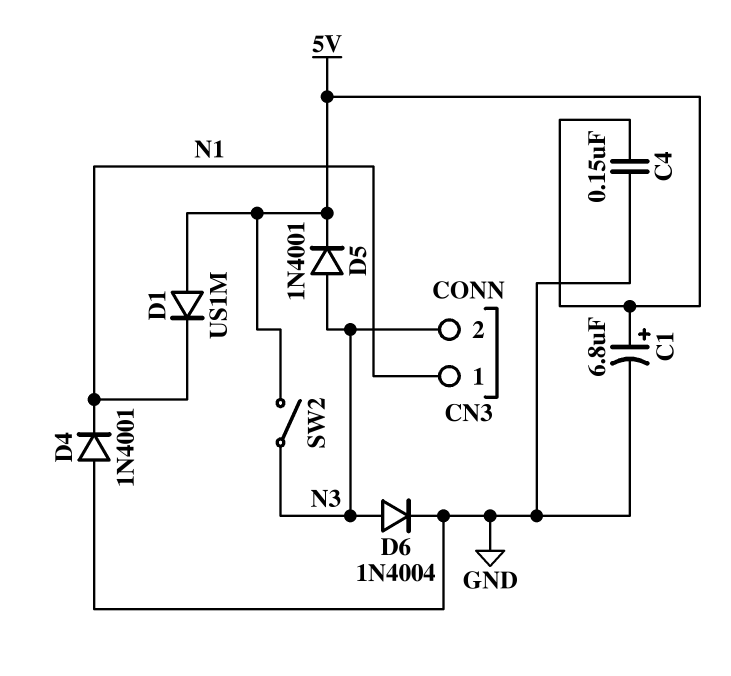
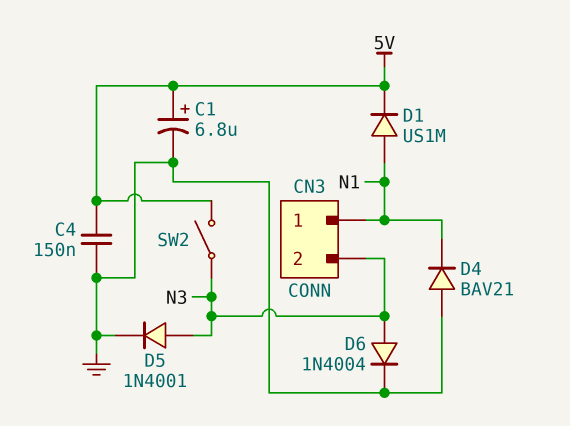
D1: diode US1M (A 5V, K N1) -> diode US1M (A N1, K 5V)
D4: diode 1N4001 (A GND, K N1) -> diode BAV21 (A GND, K N1)
D5: diode 1N4001 (A N3, K 5V) -> diode 1N4001 (A N3, K GND)

